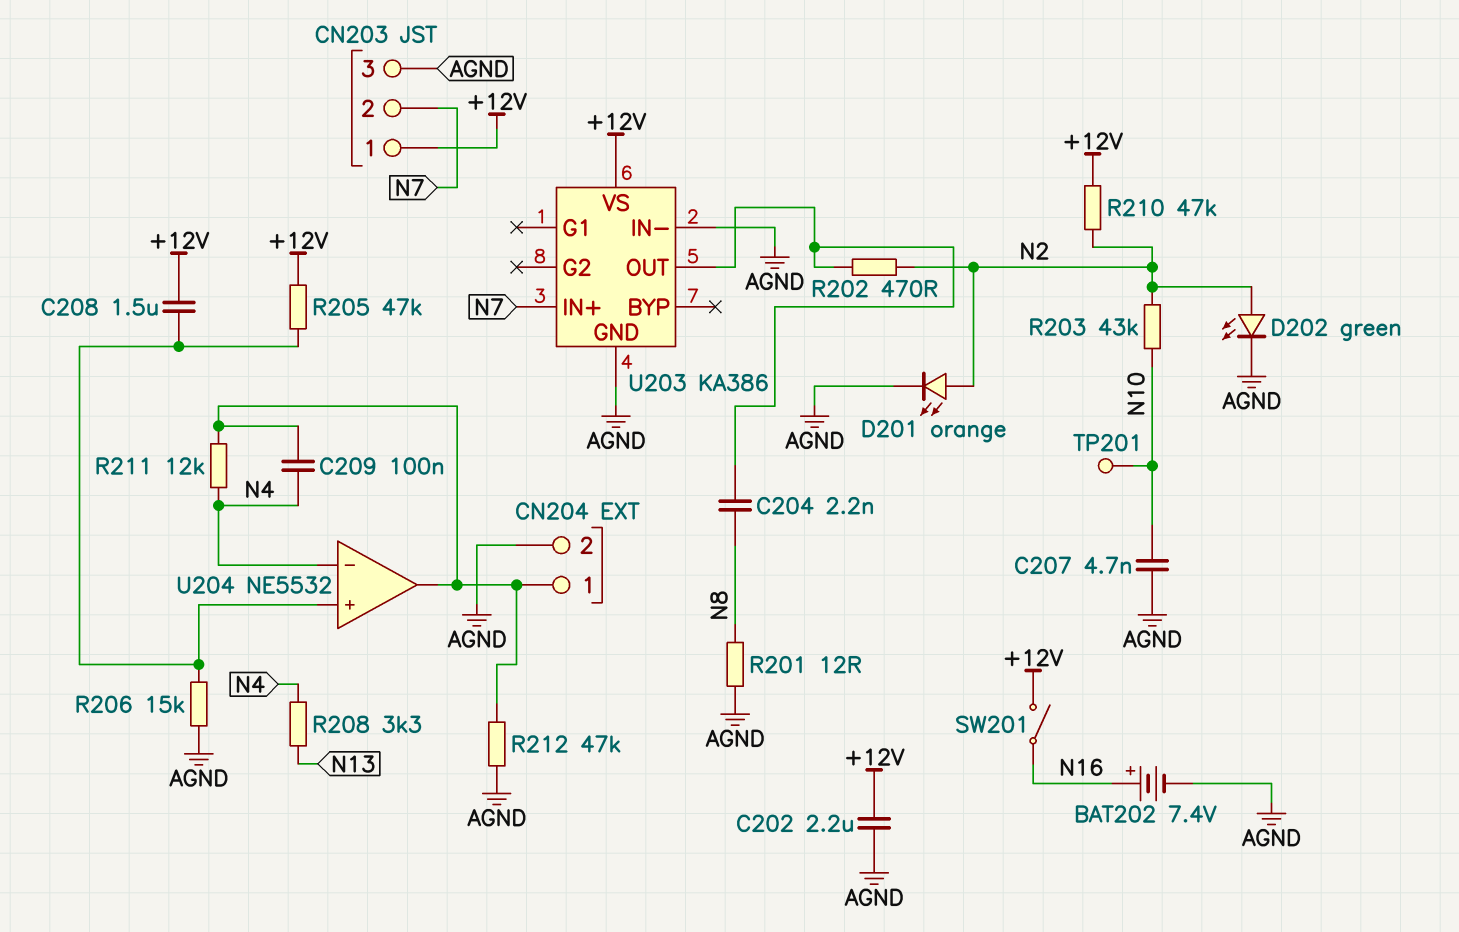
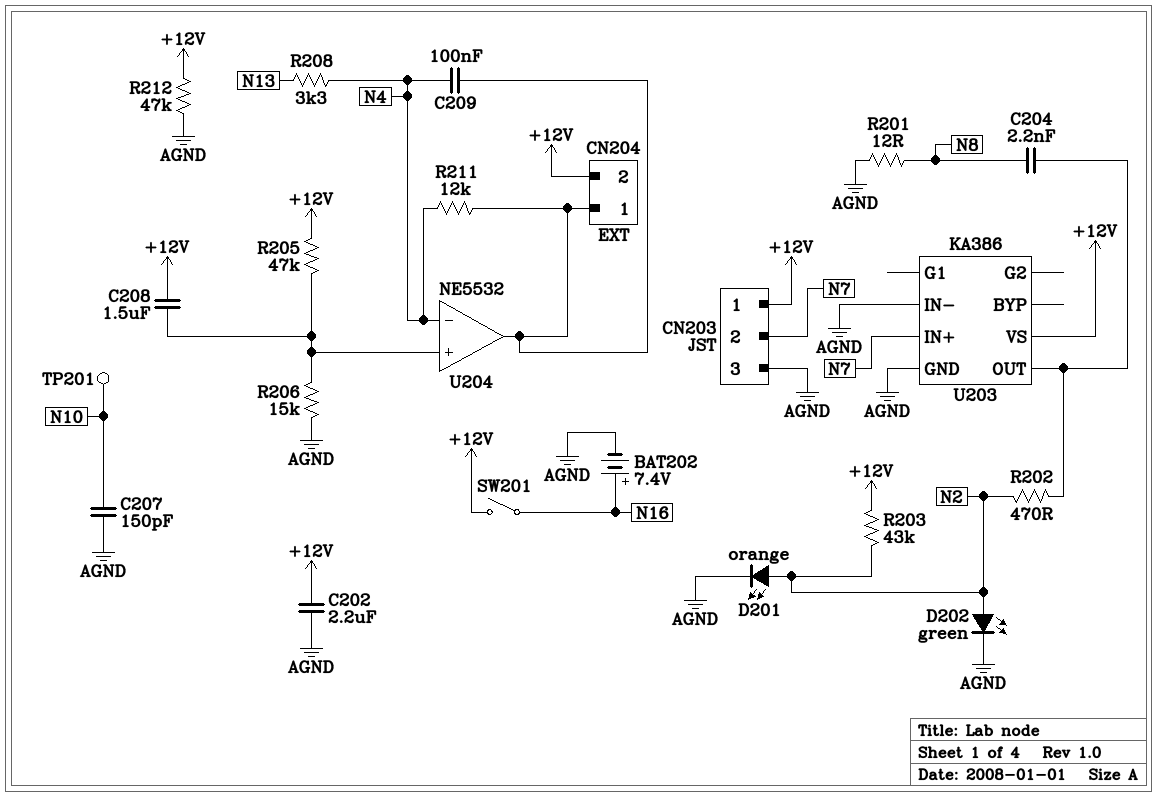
C207: 4.7nF (AGND, N10) -> 150pF (AGND, N10)
CN204 pin 2: AGND -> +12V
R203: 43k (N2, N10) -> 43k (+12V, N2)
R210: 47k (+12V, N2) -> none
R212: 47k (AGND, CN204/1) -> 47k (+12V, AGND)

